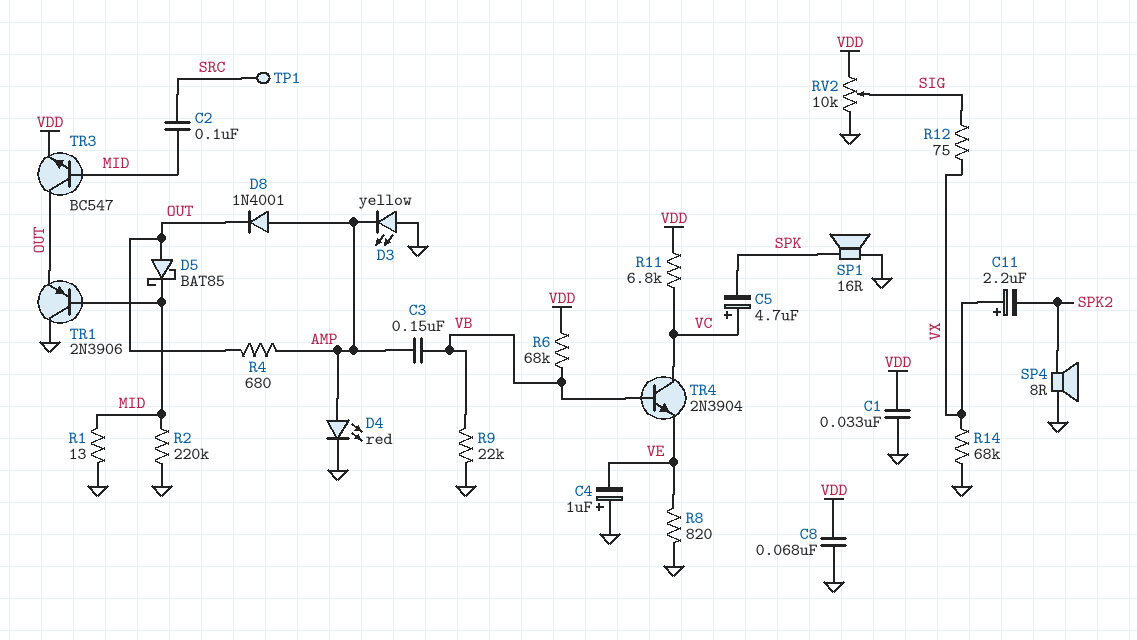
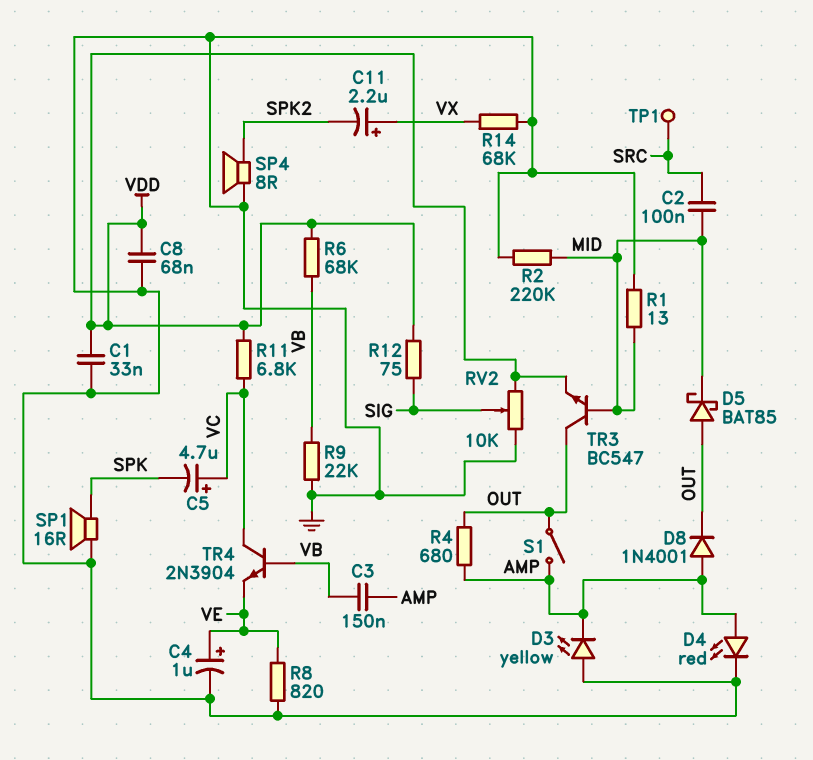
C4: 1uF (plus GND, minus VE) -> 1uF (plus VE, minus GND)
R12: 75 (SIG, VX) -> 75 (SIG, VDD)
S1: none -> switch (AMP, OUT)
TR1: PNP 2N3906 (B MID, C GND, E OUT) -> none

